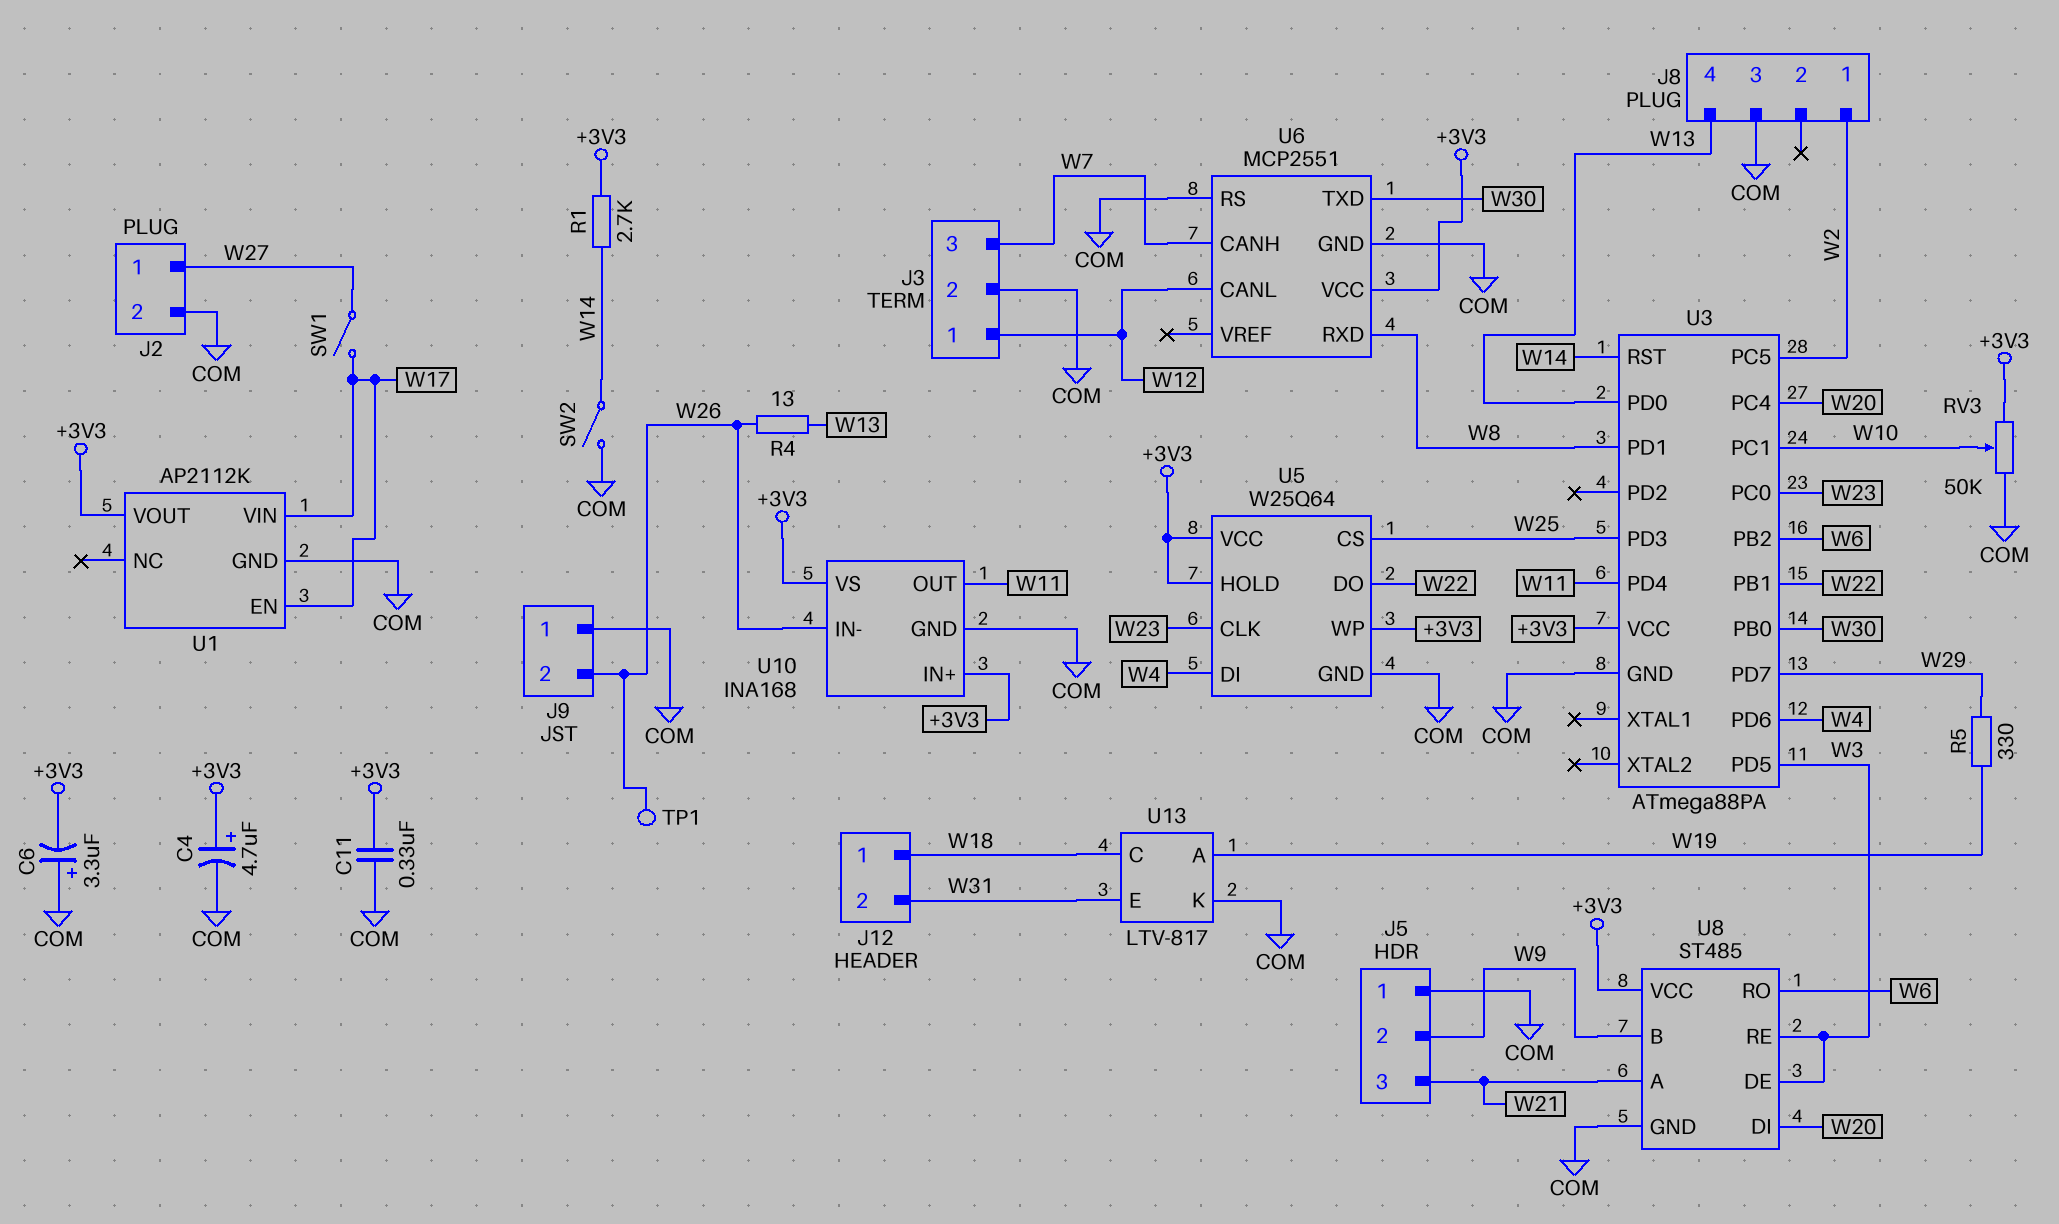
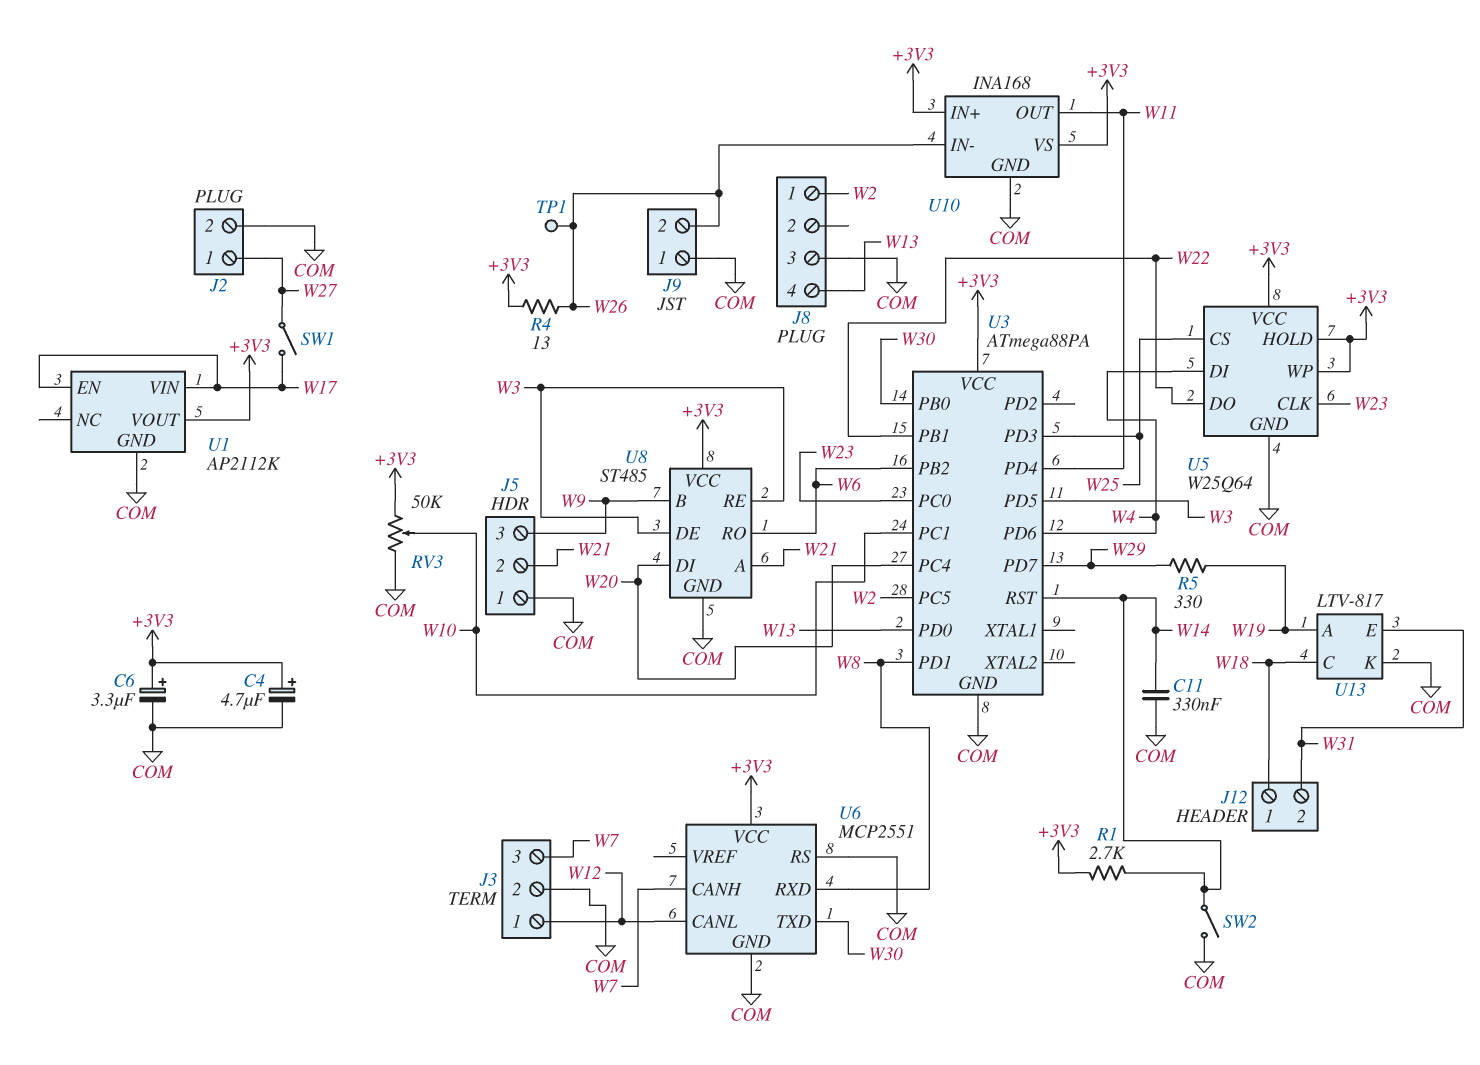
C6: 3.3uF (plus COM, minus +3V3) -> 3.3uF (plus +3V3, minus COM)
C11: 330nF (+3V3, COM) -> 330nF (COM, W14)
J5 pin 2: W9 -> W21
J5 pin 3: W21 -> W9
R4: 13 (W13, W26) -> 13 (+3V3, W26)

